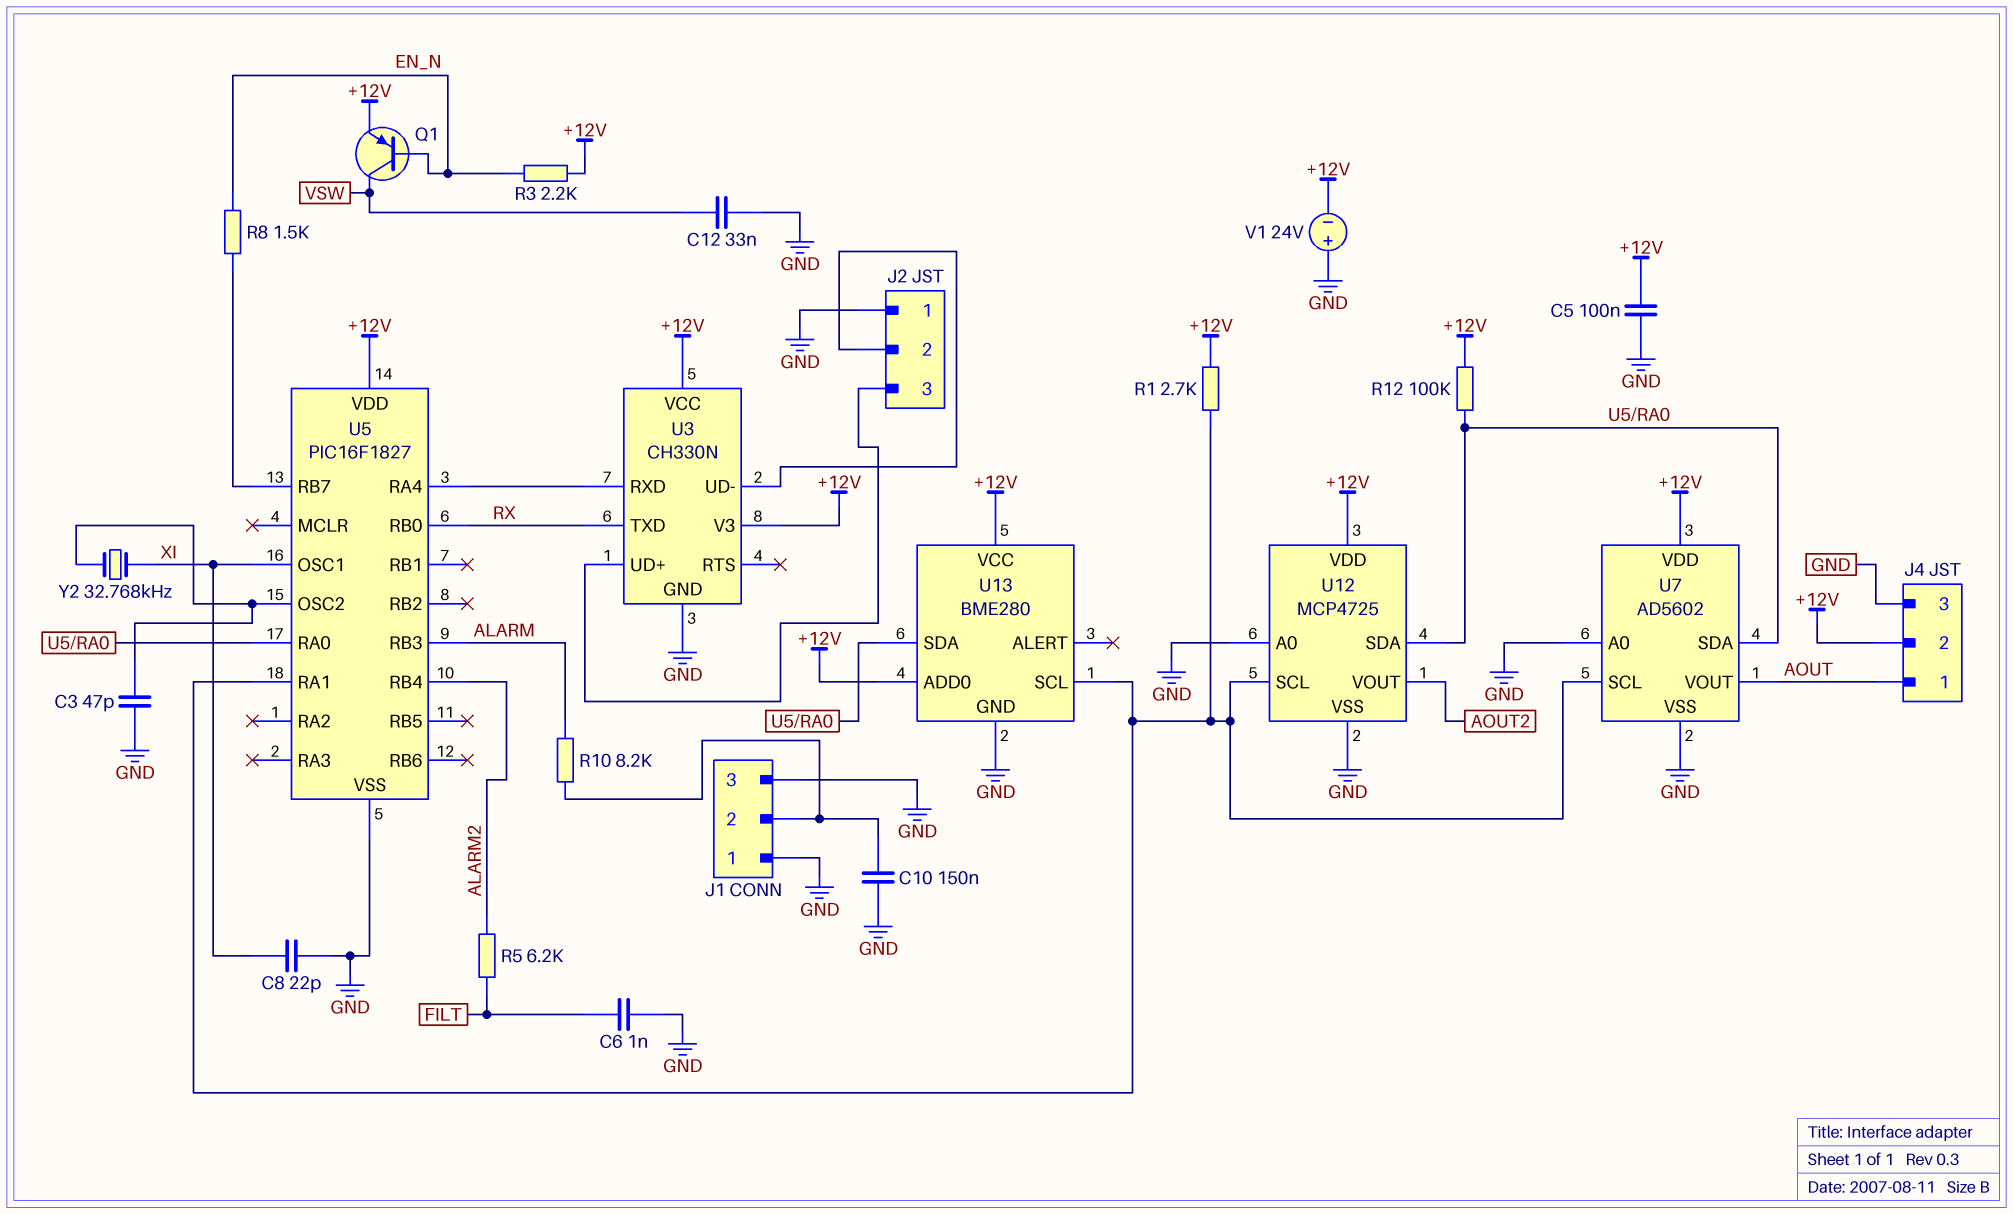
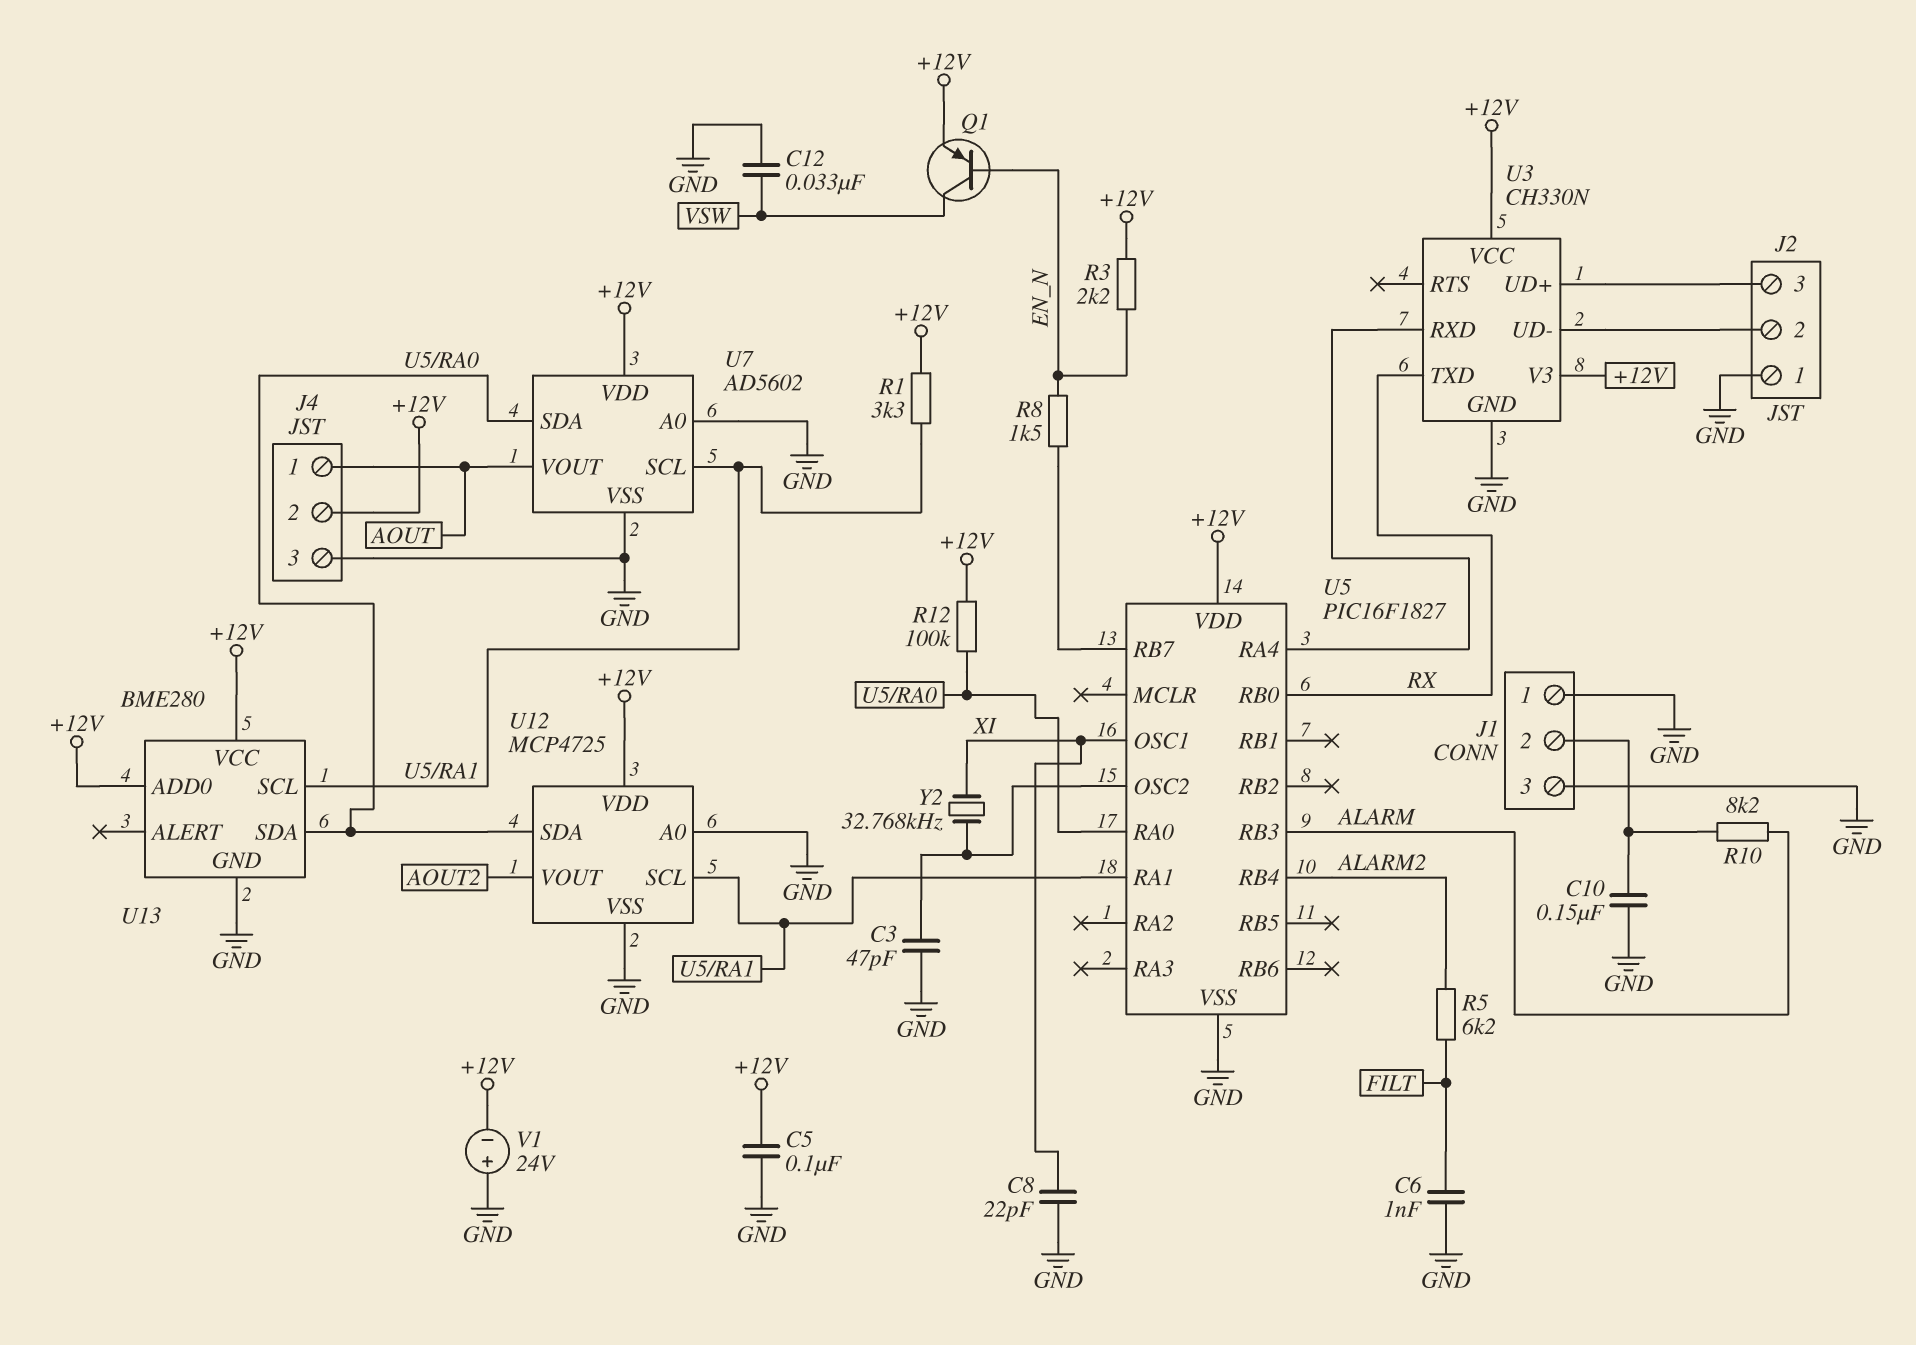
R1: 2.7k (+12V, U5/RA1) -> 3.3k (+12V, U5/RA1)

